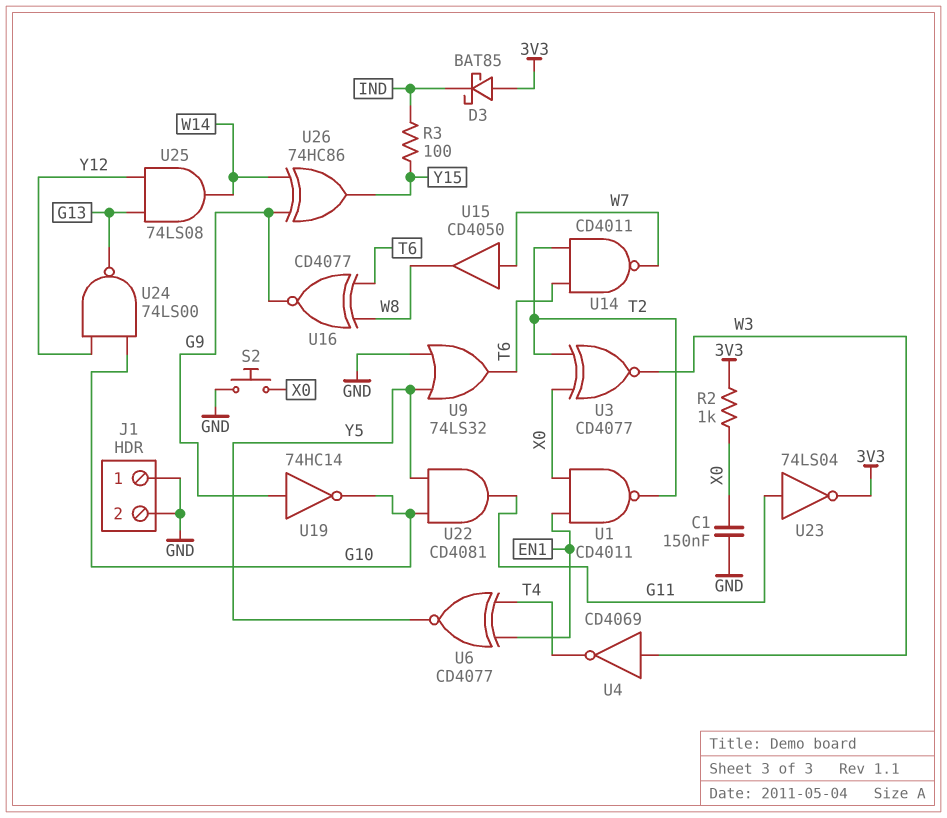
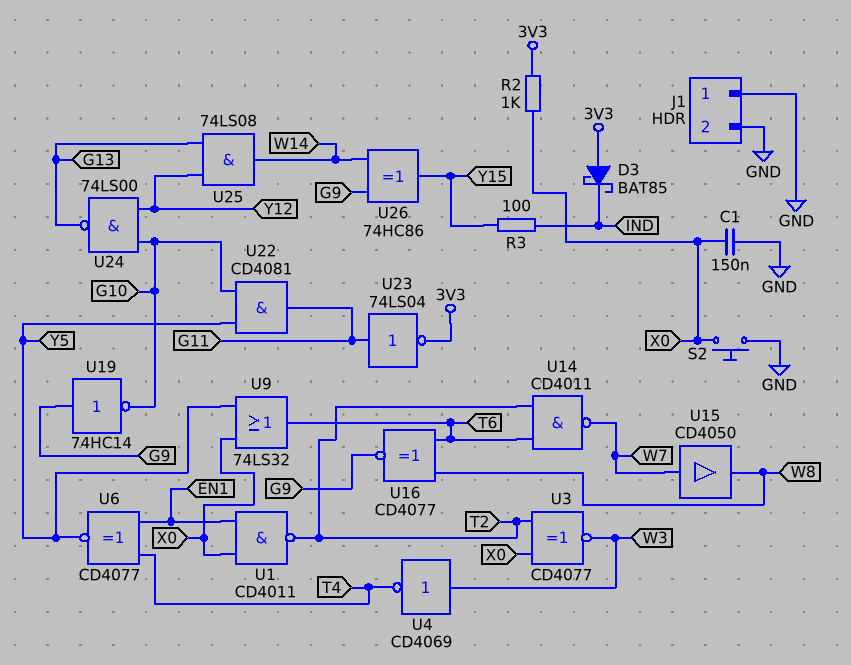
U9: OR 74LS32 (in GND, in Y5, out T6) -> OR 74LS32 (in X0, in Y5, out T6)

